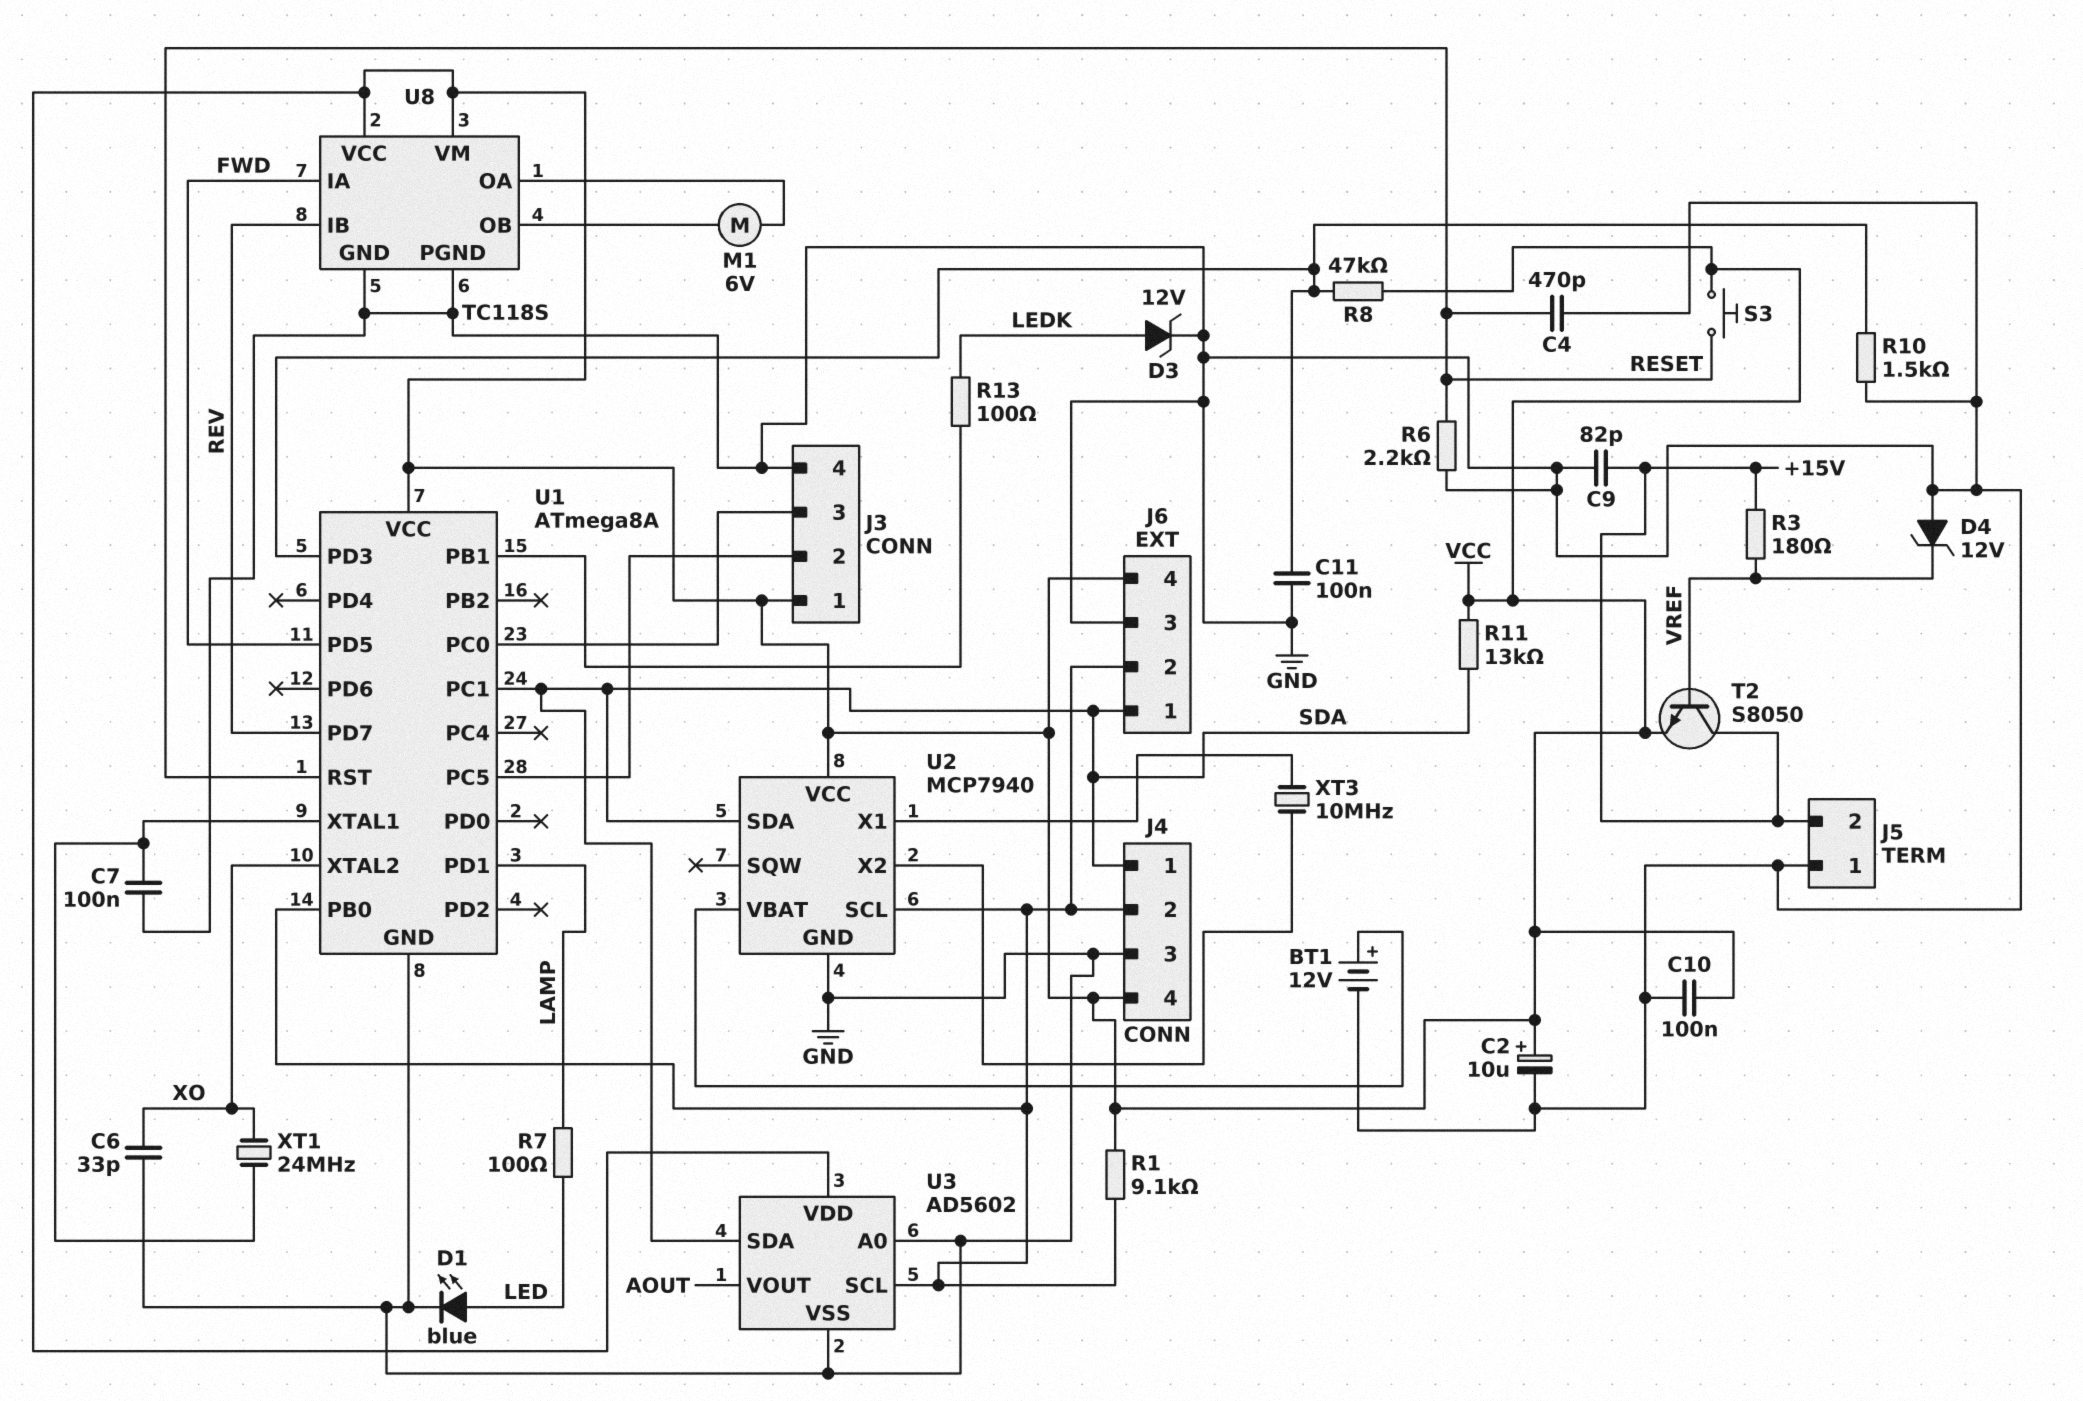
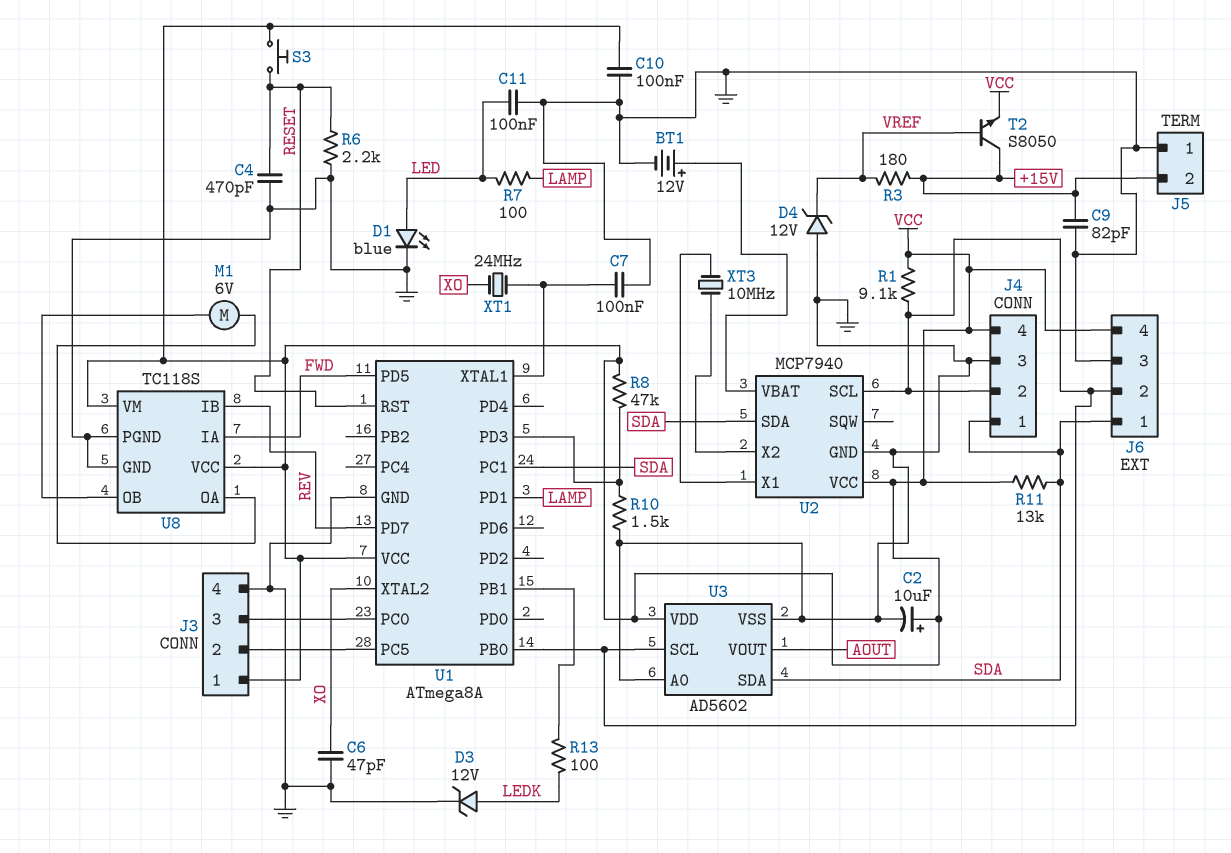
C6: 33pF (GND, XO) -> 47pF (GND, XO)
C11: 100nF (GND, U1/PD3) -> 100nF (GND, LED)

